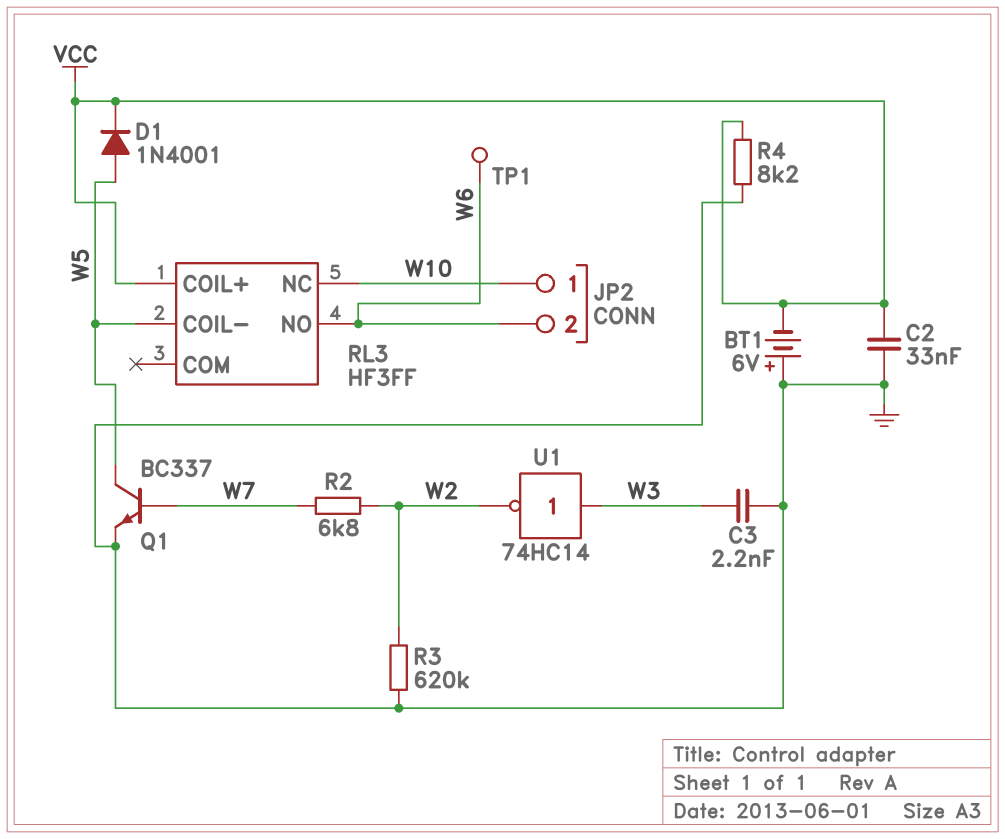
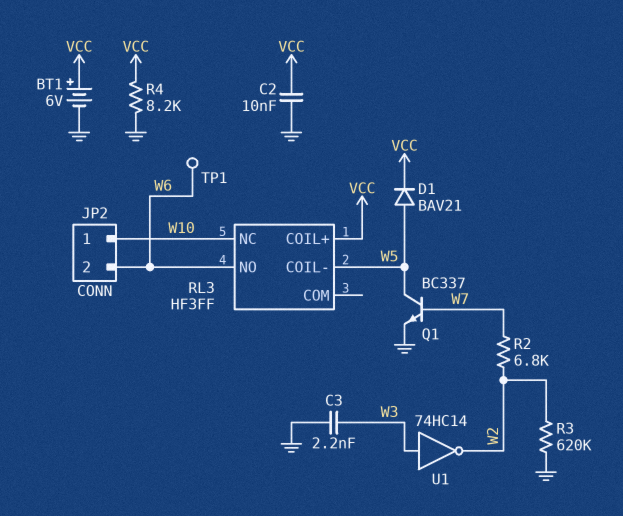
BT1: 6V (plus GND, minus VCC) -> 6V (plus VCC, minus GND)
C2: 33nF (GND, VCC) -> 10nF (GND, VCC)
D1: diode 1N4001 (A W5, K VCC) -> diode BAV21 (A W5, K VCC)

